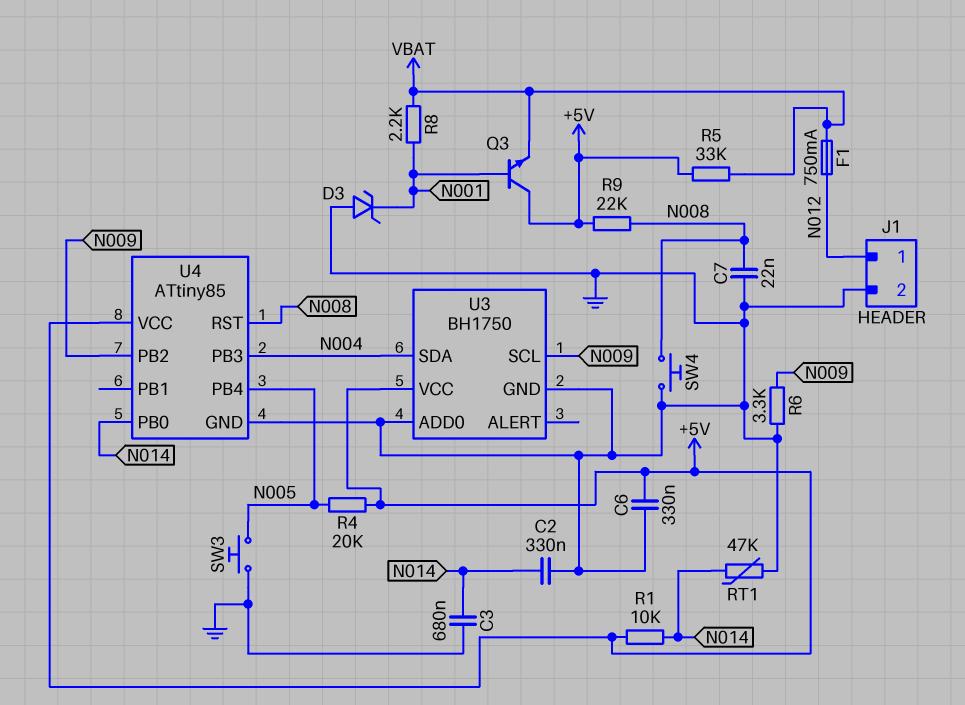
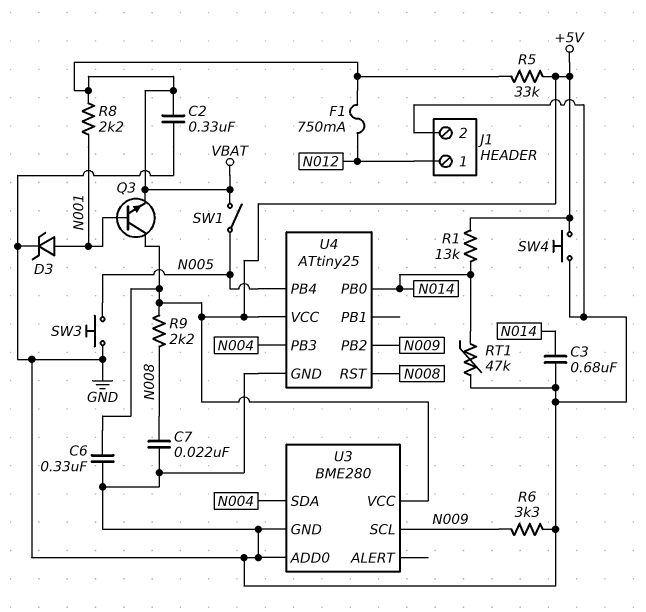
C2: 330nF (GND, N014) -> 330nF (GND, VBAT)
D3: zener (A GND, K N001) -> zener (A N001, K GND)
R1: 10k (+5V, N014) -> 13k (+5V, N014)
R4: 20k (+5V, N005) -> none
R9: 22k (+5V, N008) -> 2.2k (+5V, N008)
SW1: none -> switch (N005, VBAT)
SW4: button (GND, N008) -> button (+5V, GND)
U3: BH1750 -> BME280
U4: ATtiny85 -> ATtiny25

